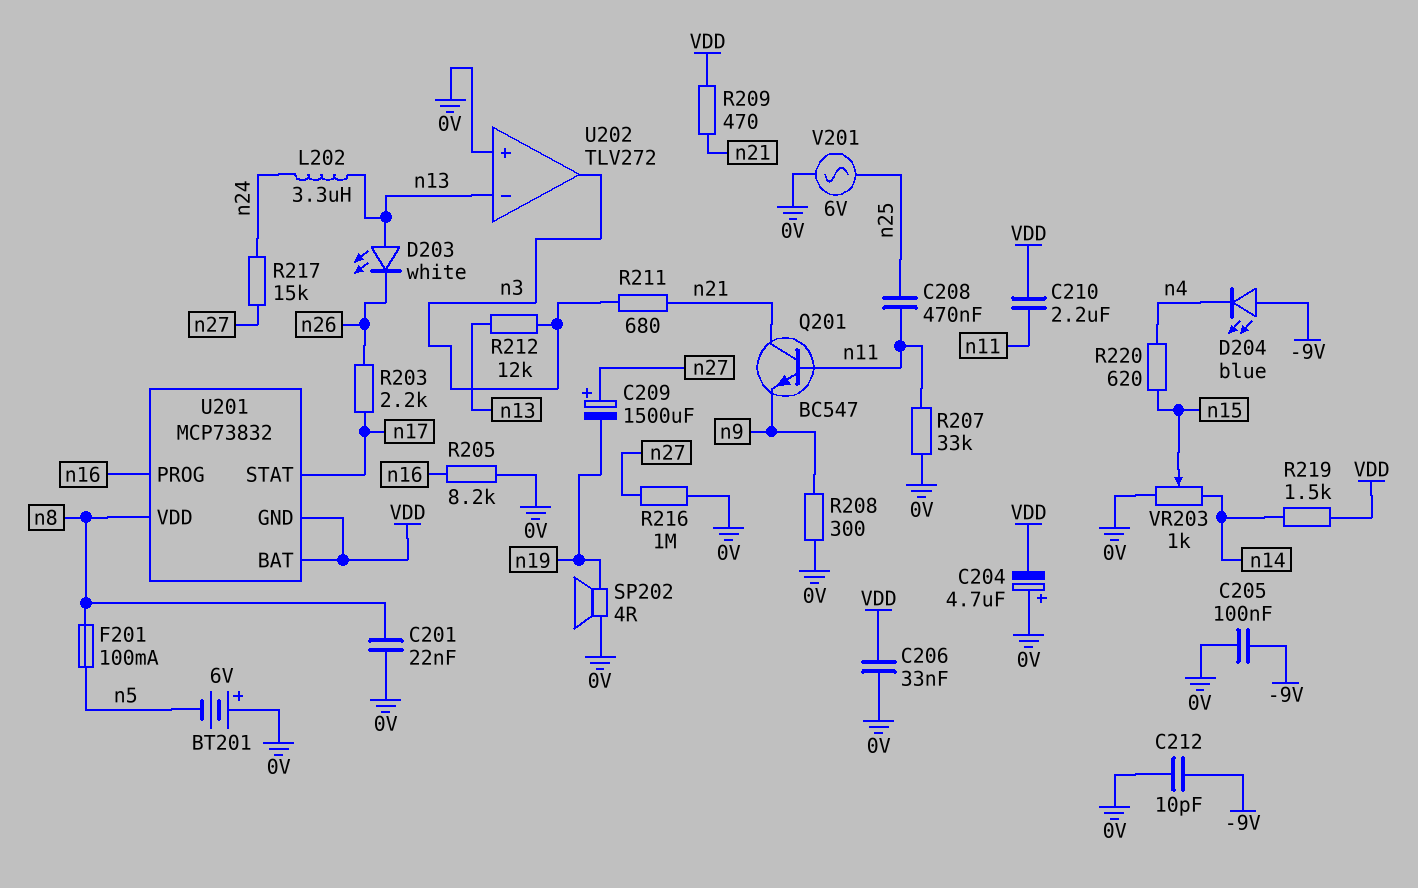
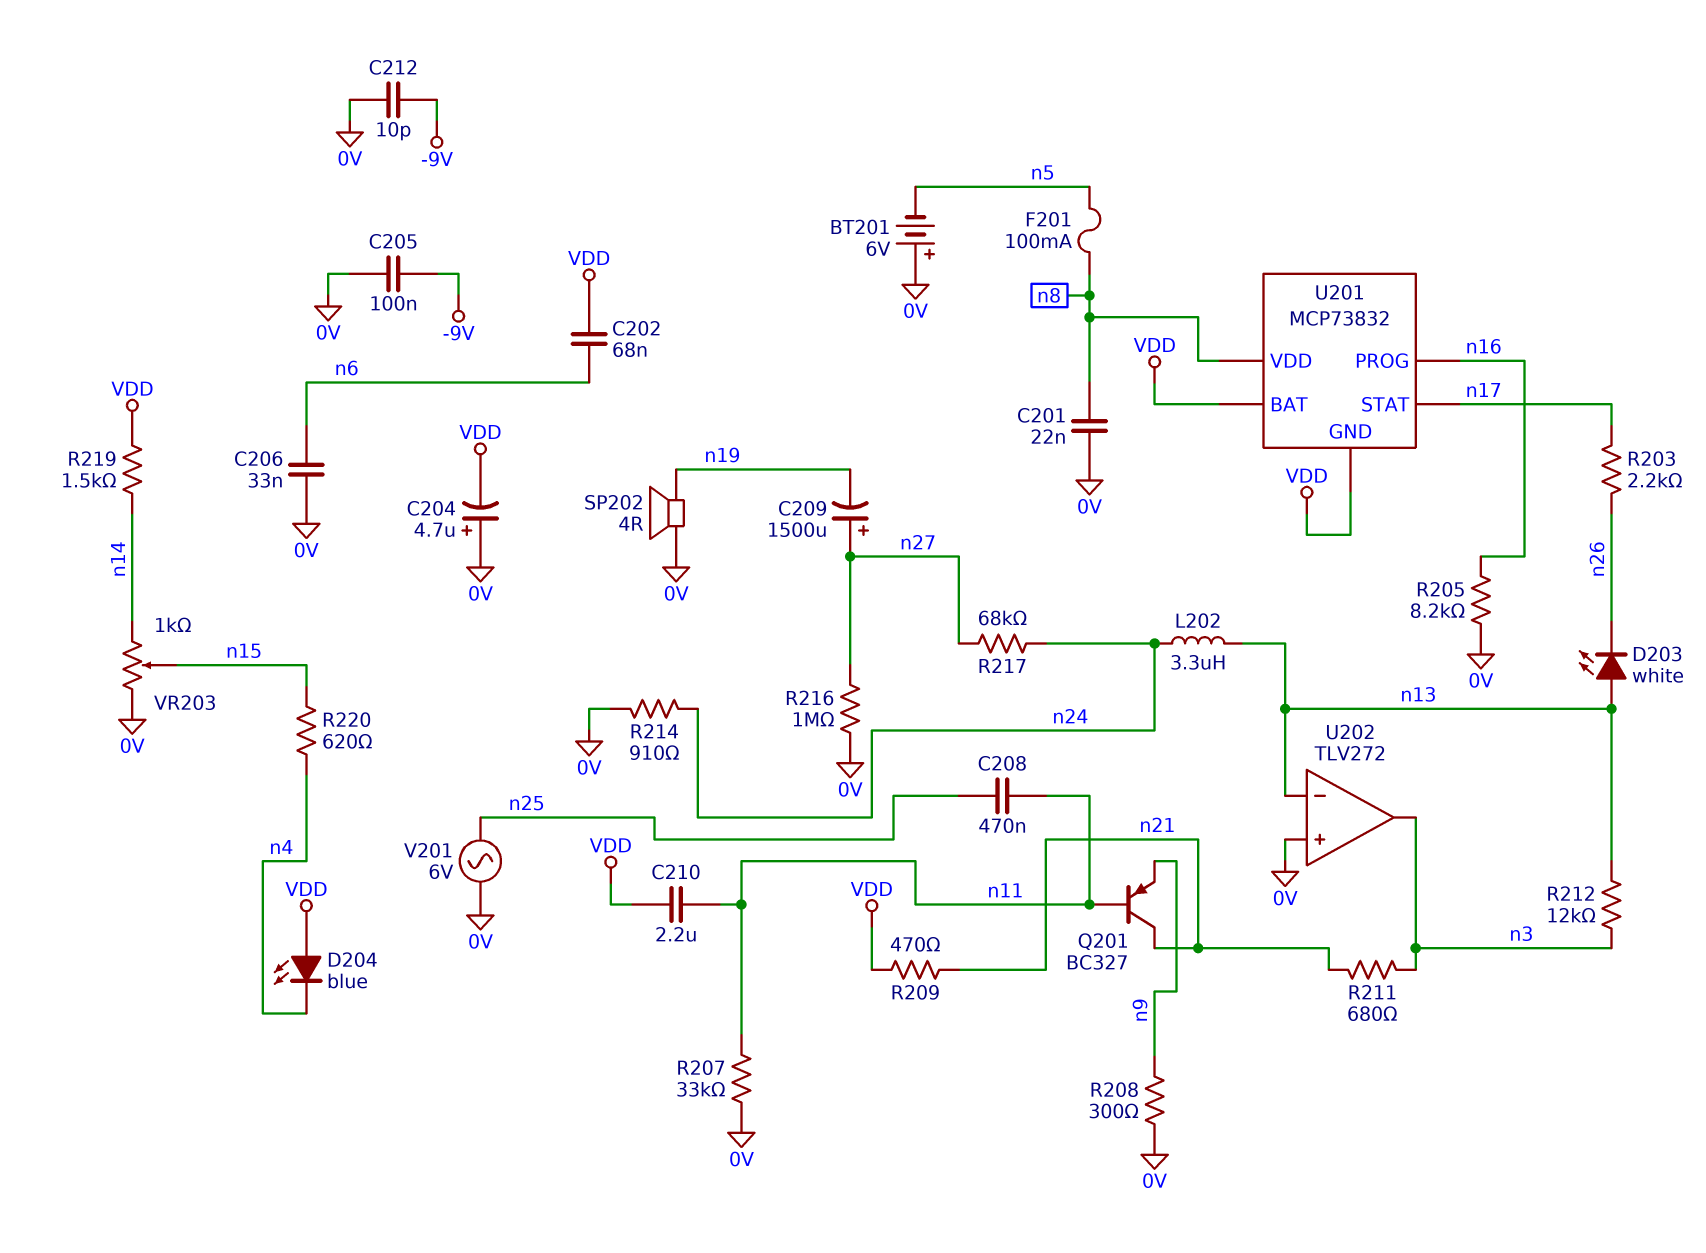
C202: none -> 68nF (VDD, n6)
C206: 33nF (0V, VDD) -> 33nF (0V, n6)
D204: LED blue (A -9V, K n4) -> LED blue (A VDD, K n4)
Q201: NPN BC547 (B n11, C n21, E n9) -> PNP BC327 (B n11, C n21, E n9)
R214: none -> 910 (0V, n24)
R217: 15k (n24, n27) -> 68k (n24, n27)

